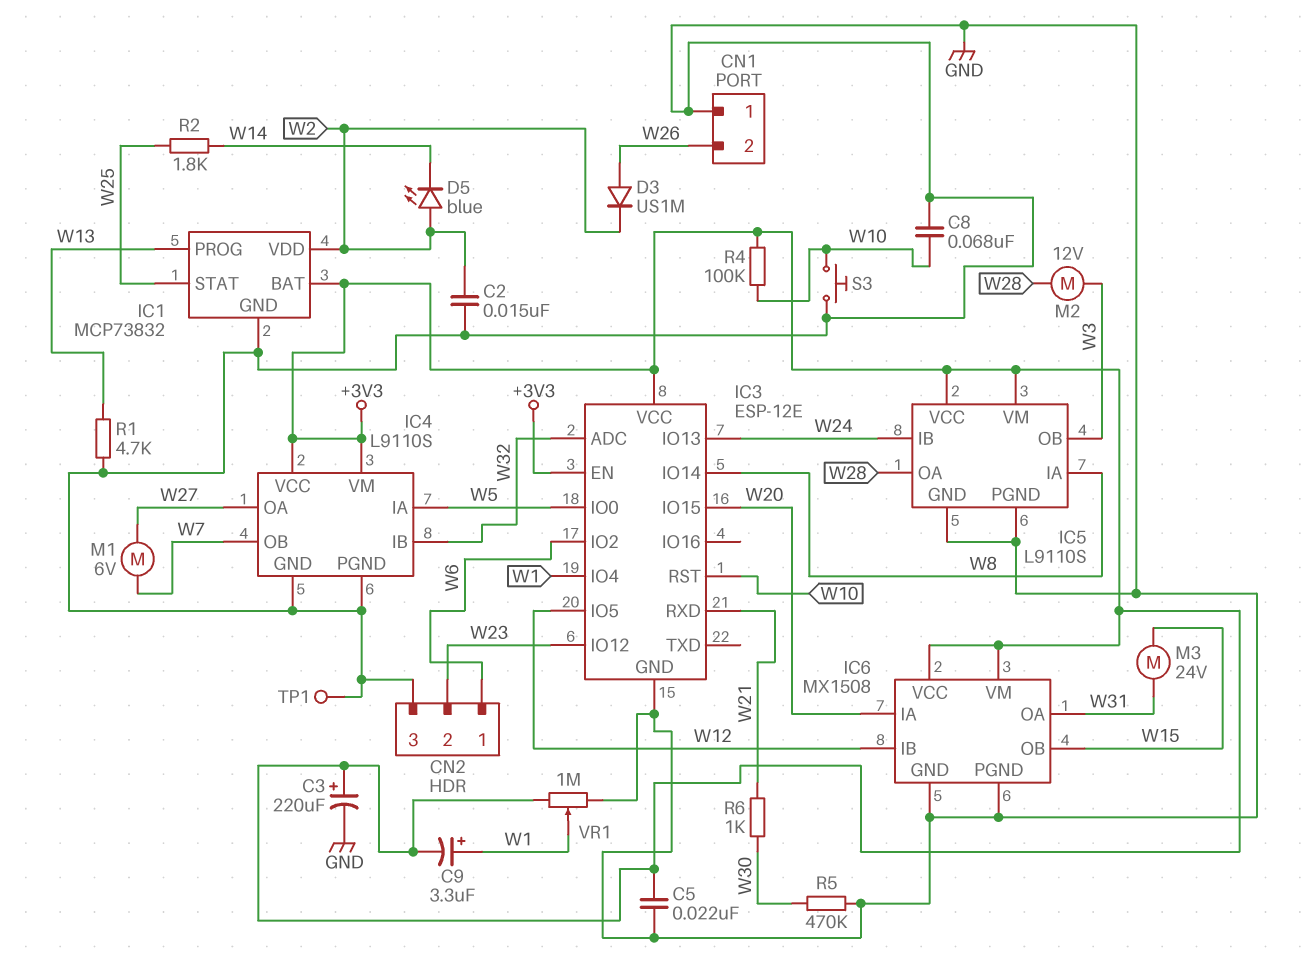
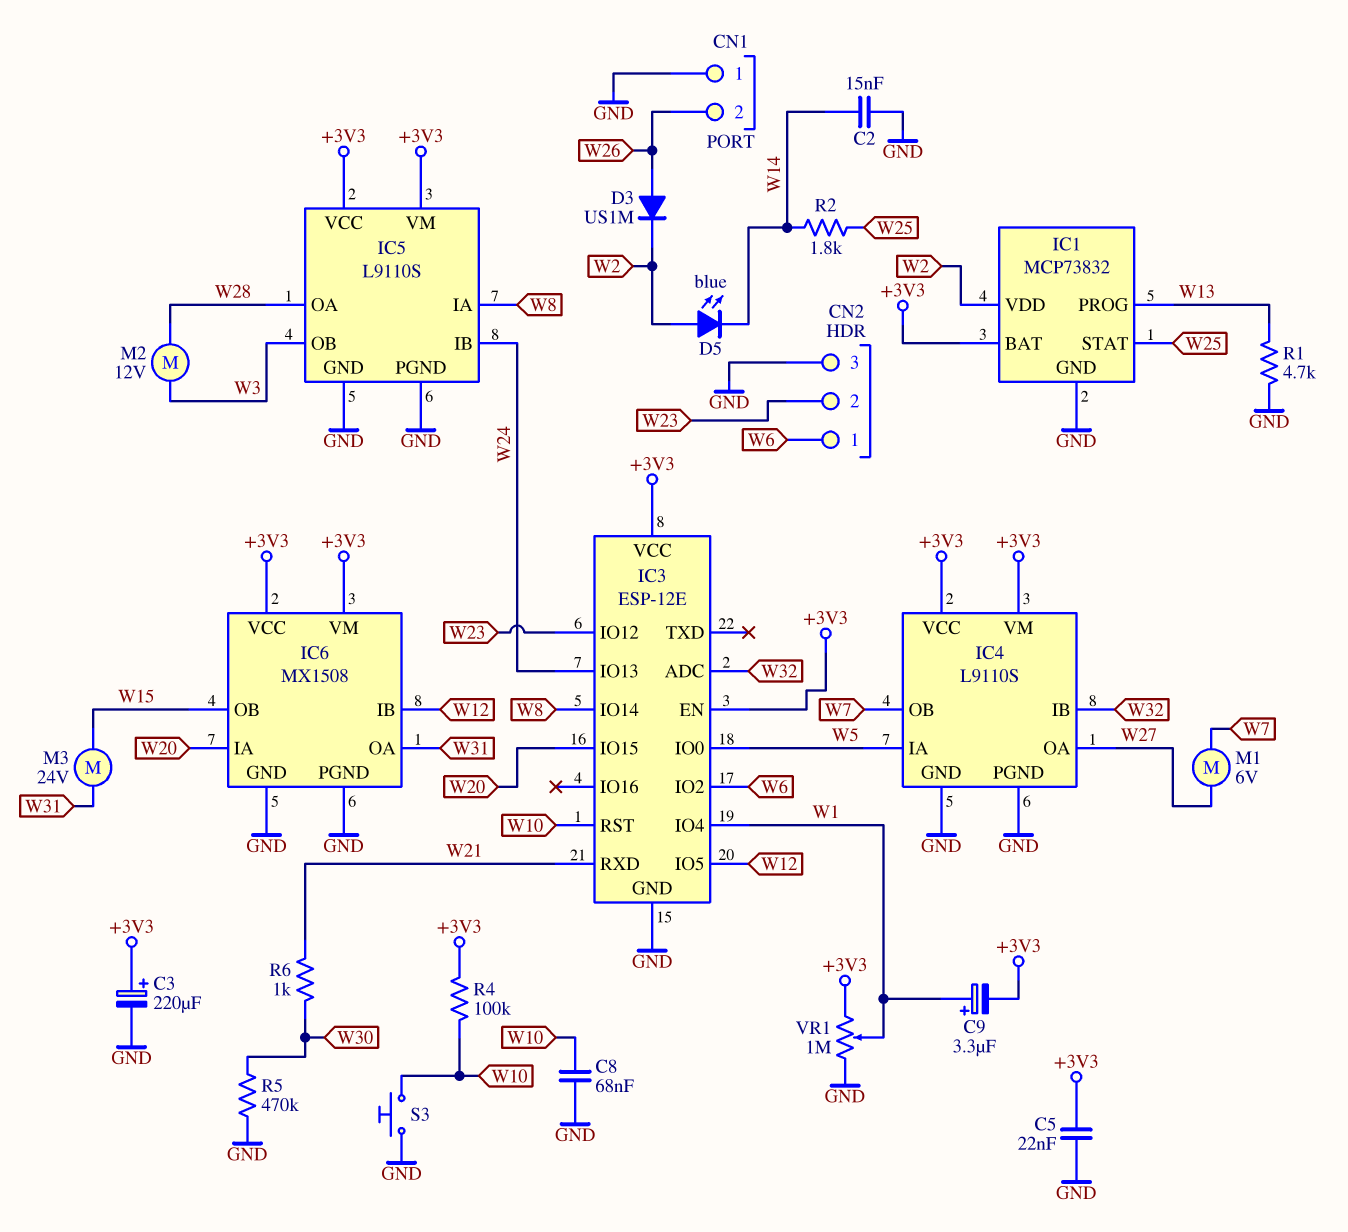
C2: 15nF (GND, W2) -> 15nF (GND, W14)
TP1: test point (GND) -> none

